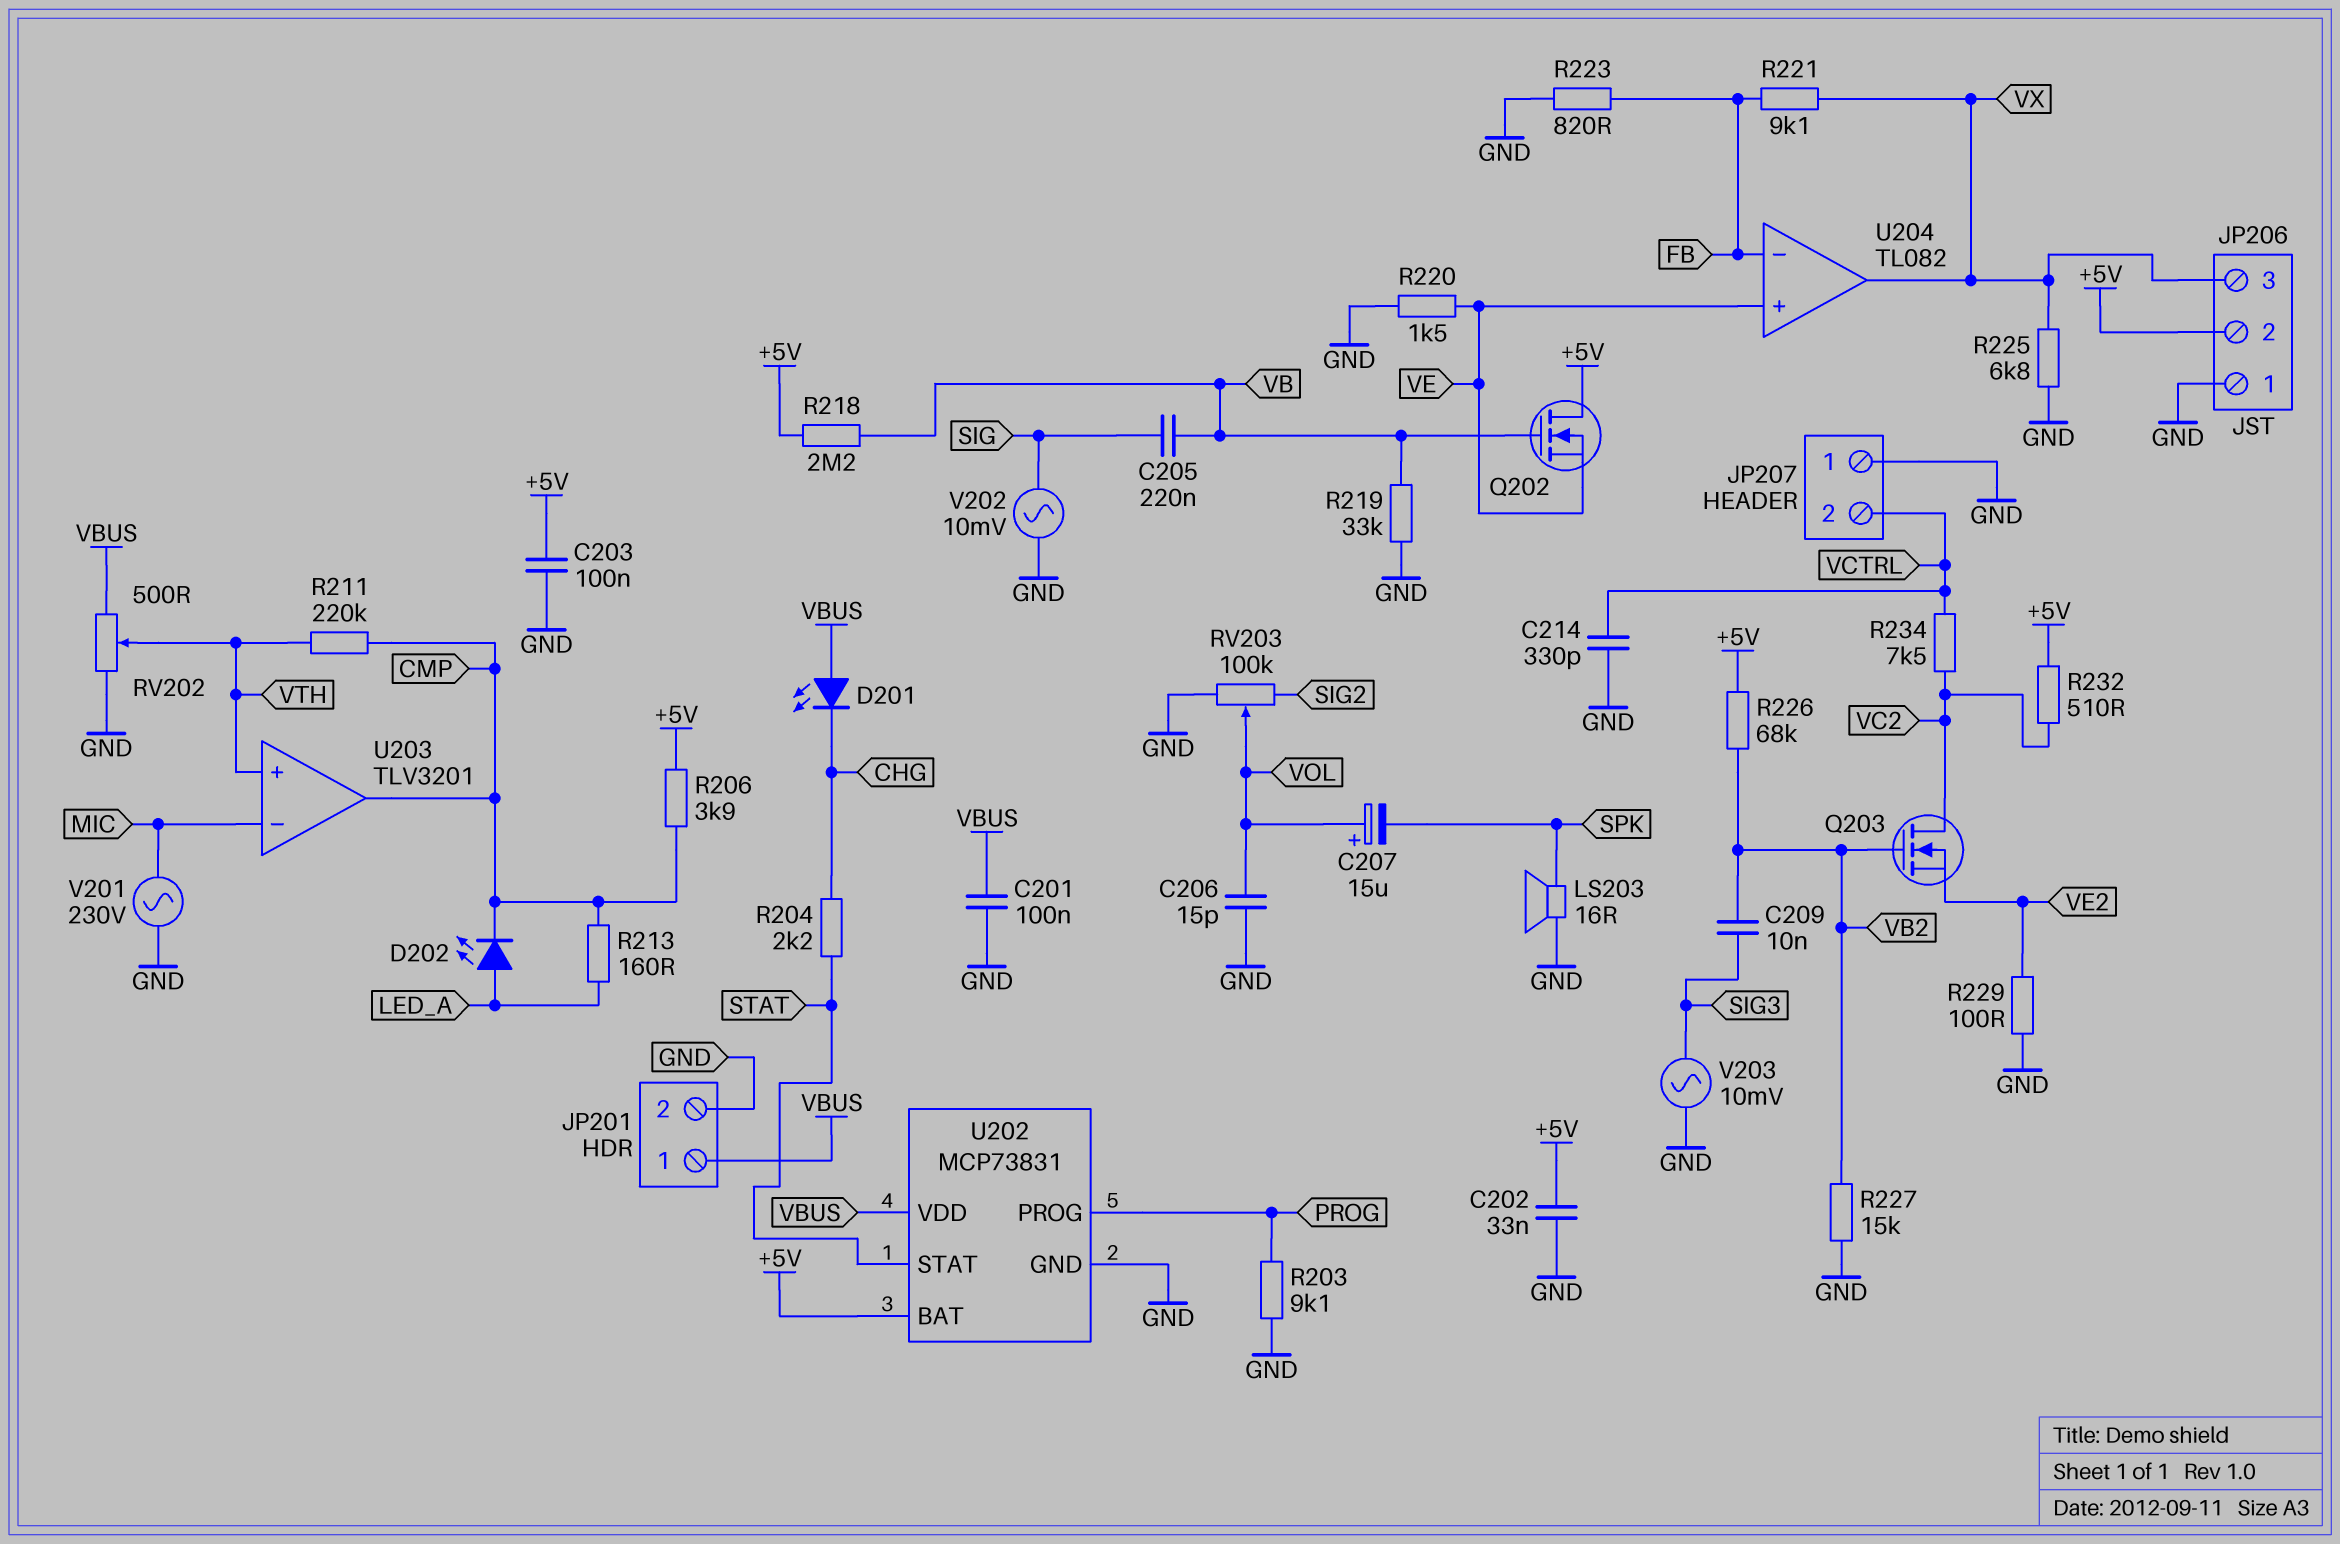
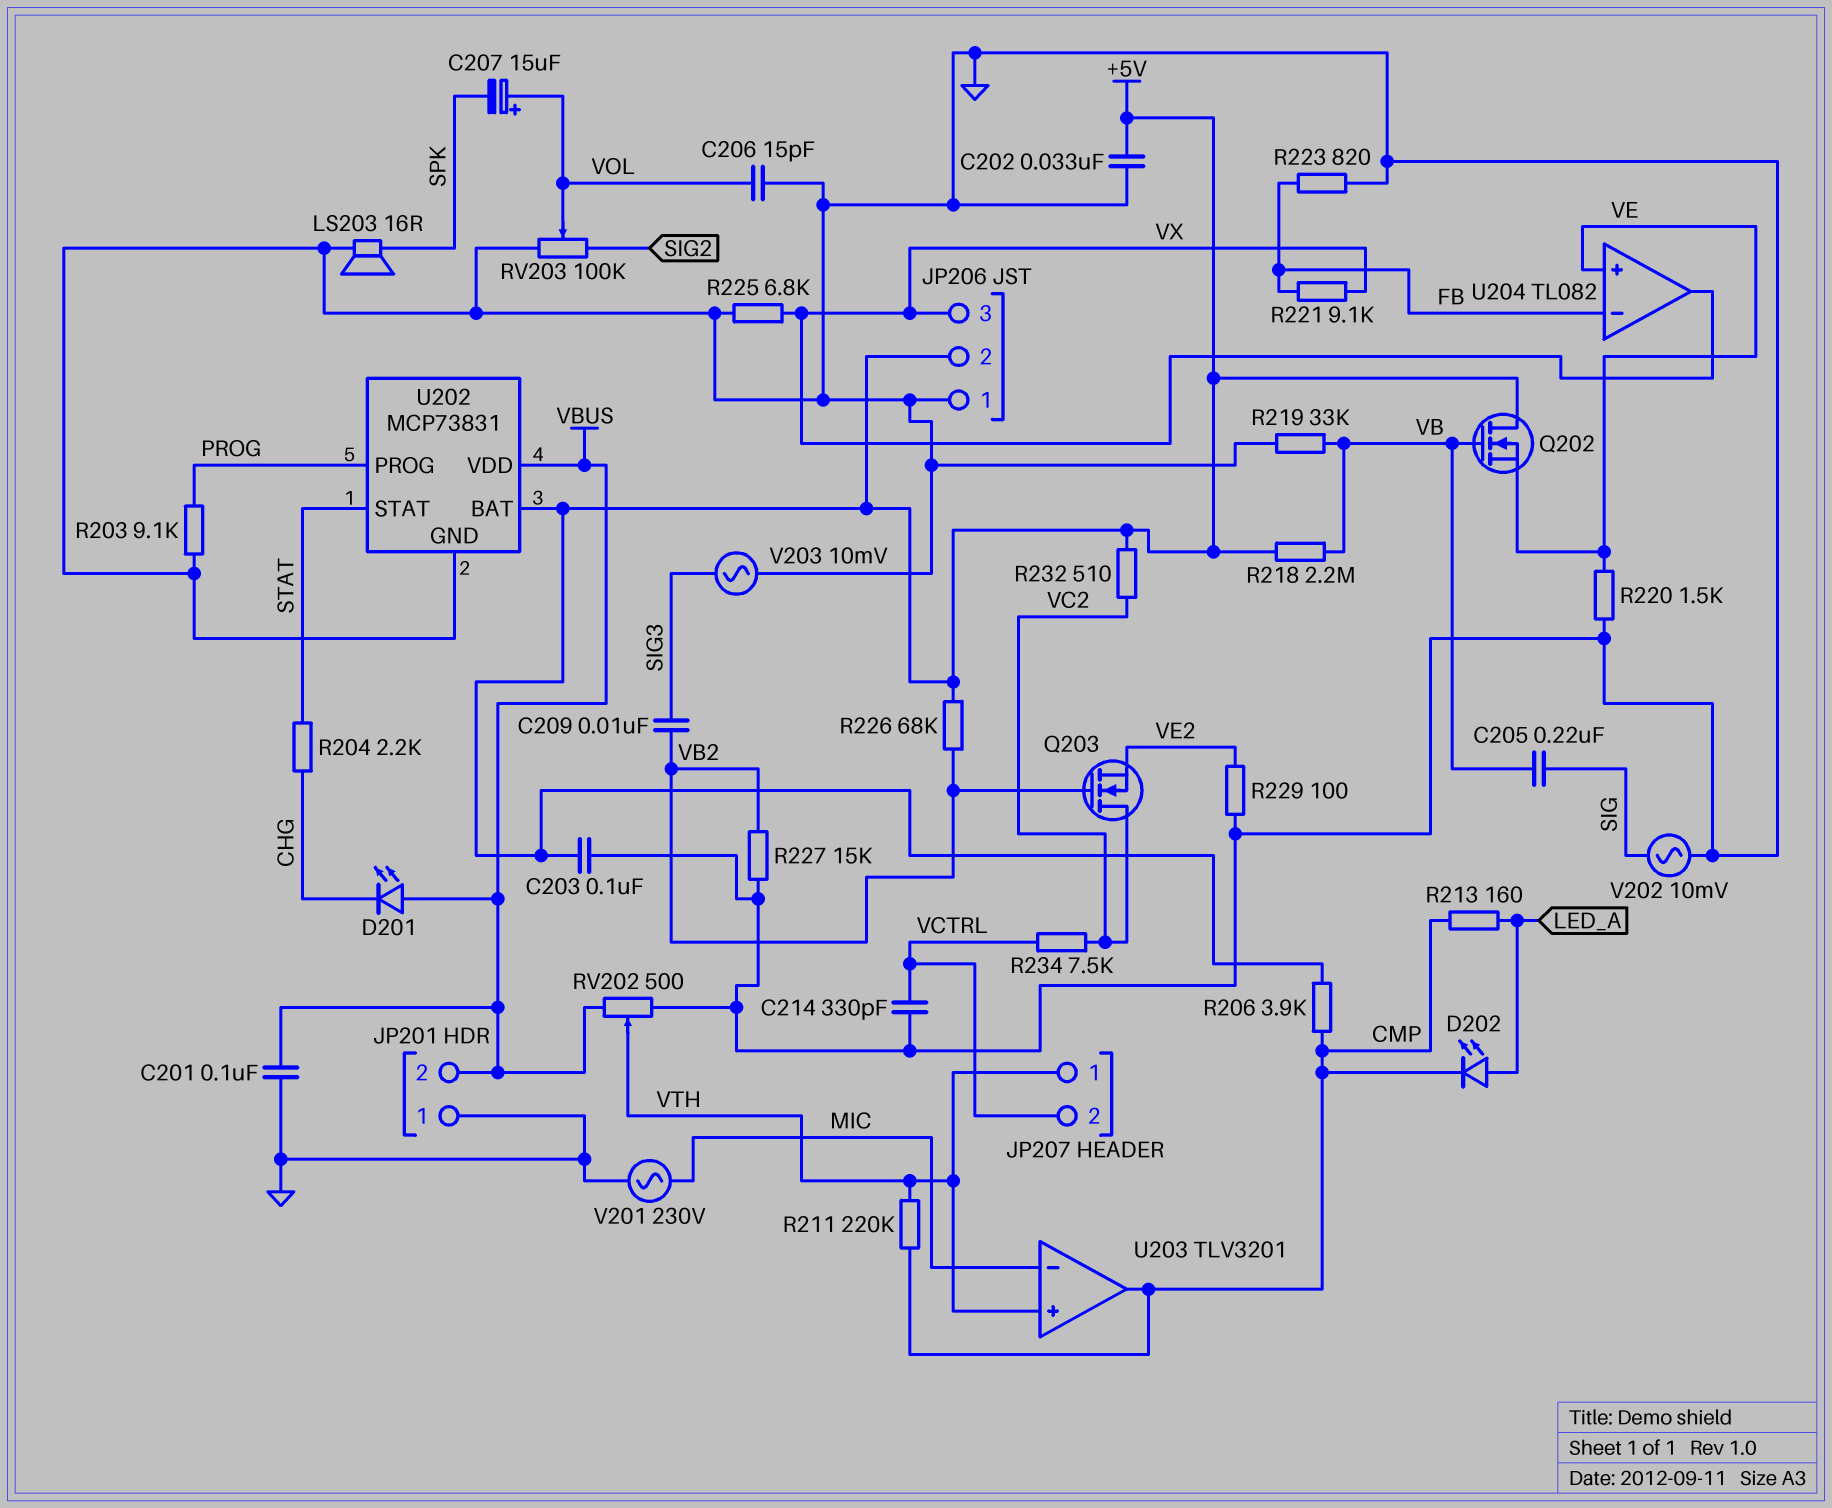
JP201 pin 1: VBUS -> GND
JP201 pin 2: GND -> VBUS
JP207 pin 1: GND -> VTH

